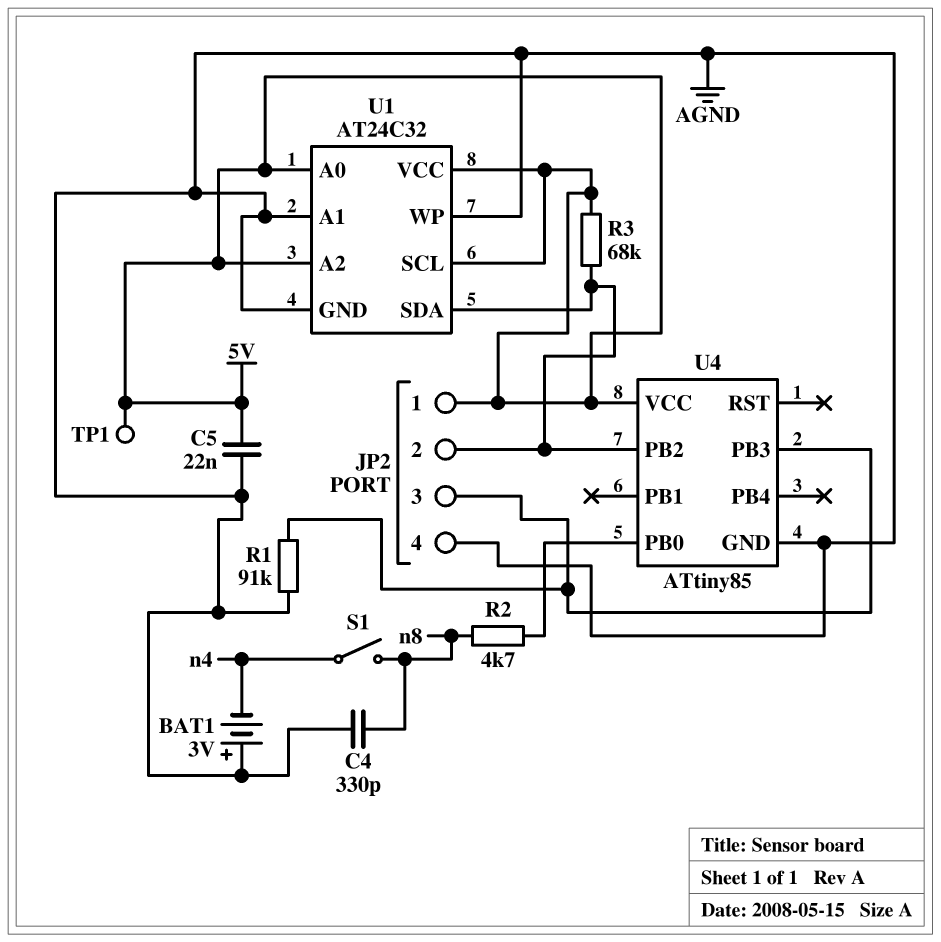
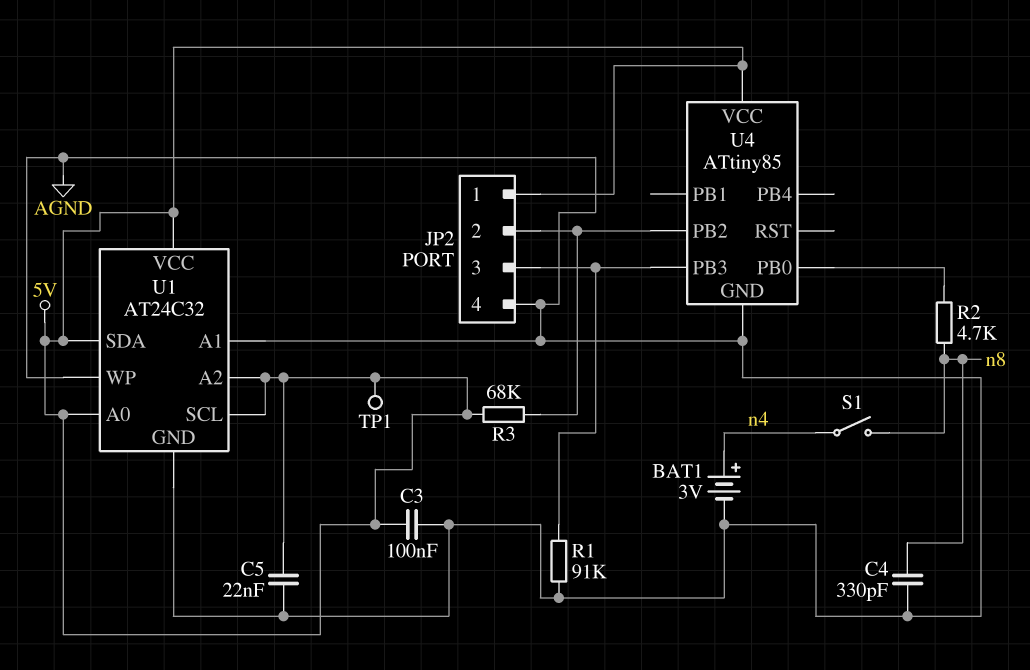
BAT1: 3V (plus AGND, minus n4) -> 3V (plus n4, minus AGND)
C3: none -> 100nF (5V, AGND)
U1 pin SDA: JP2/2 -> 5V

